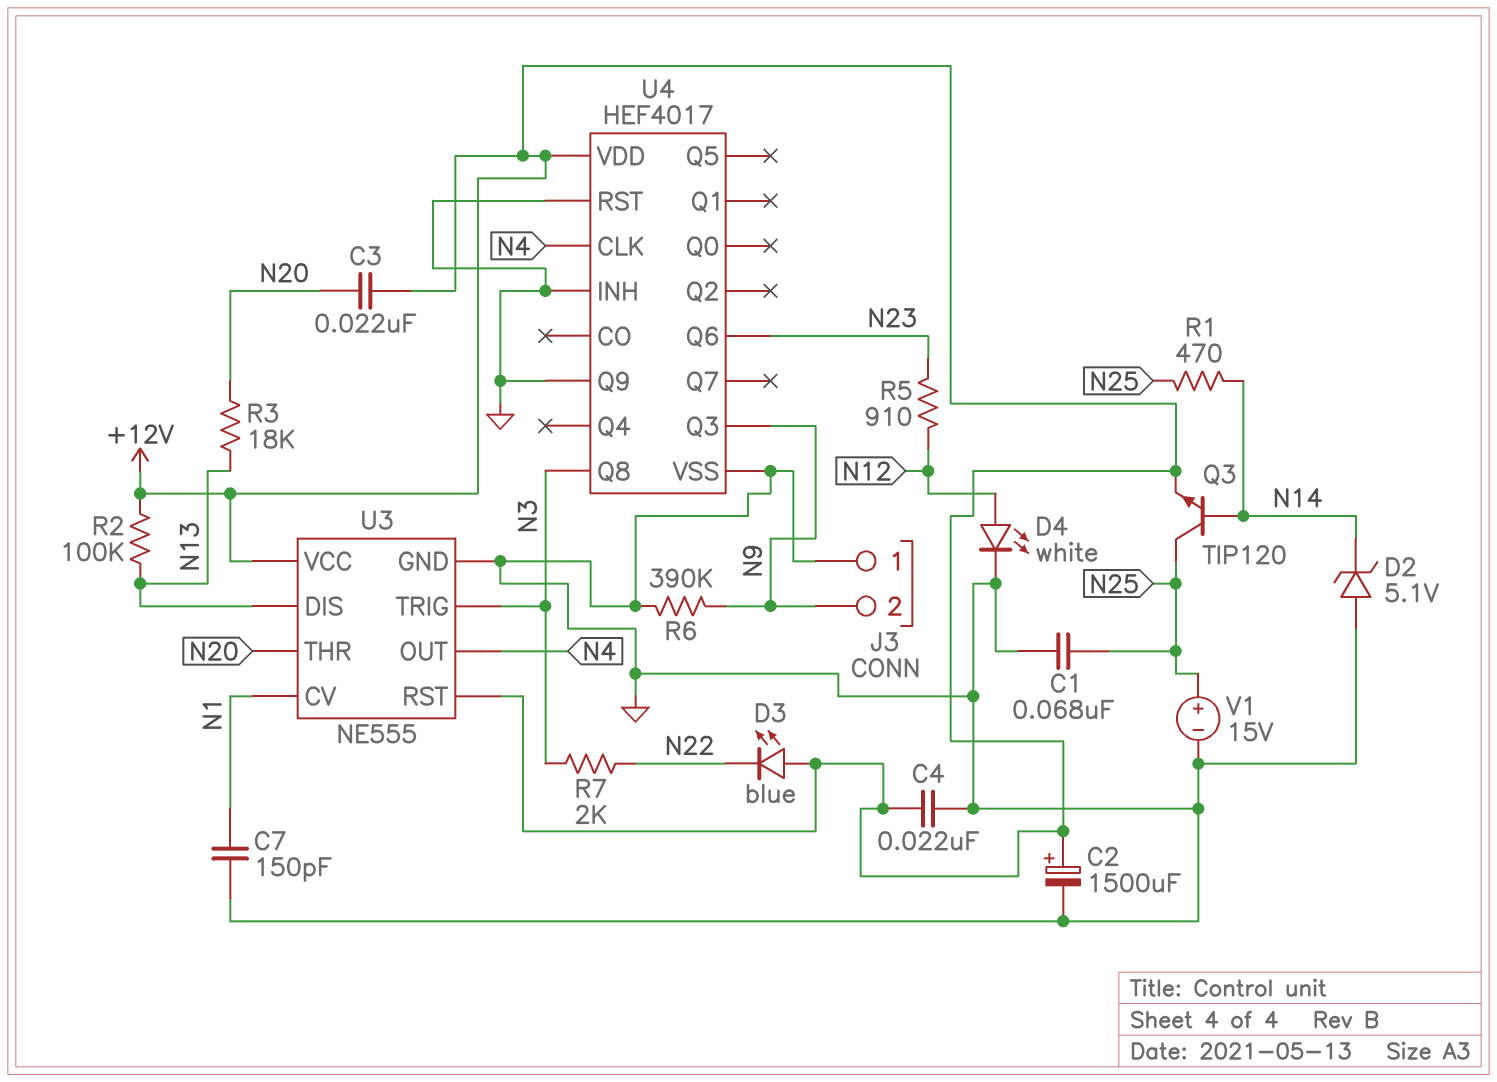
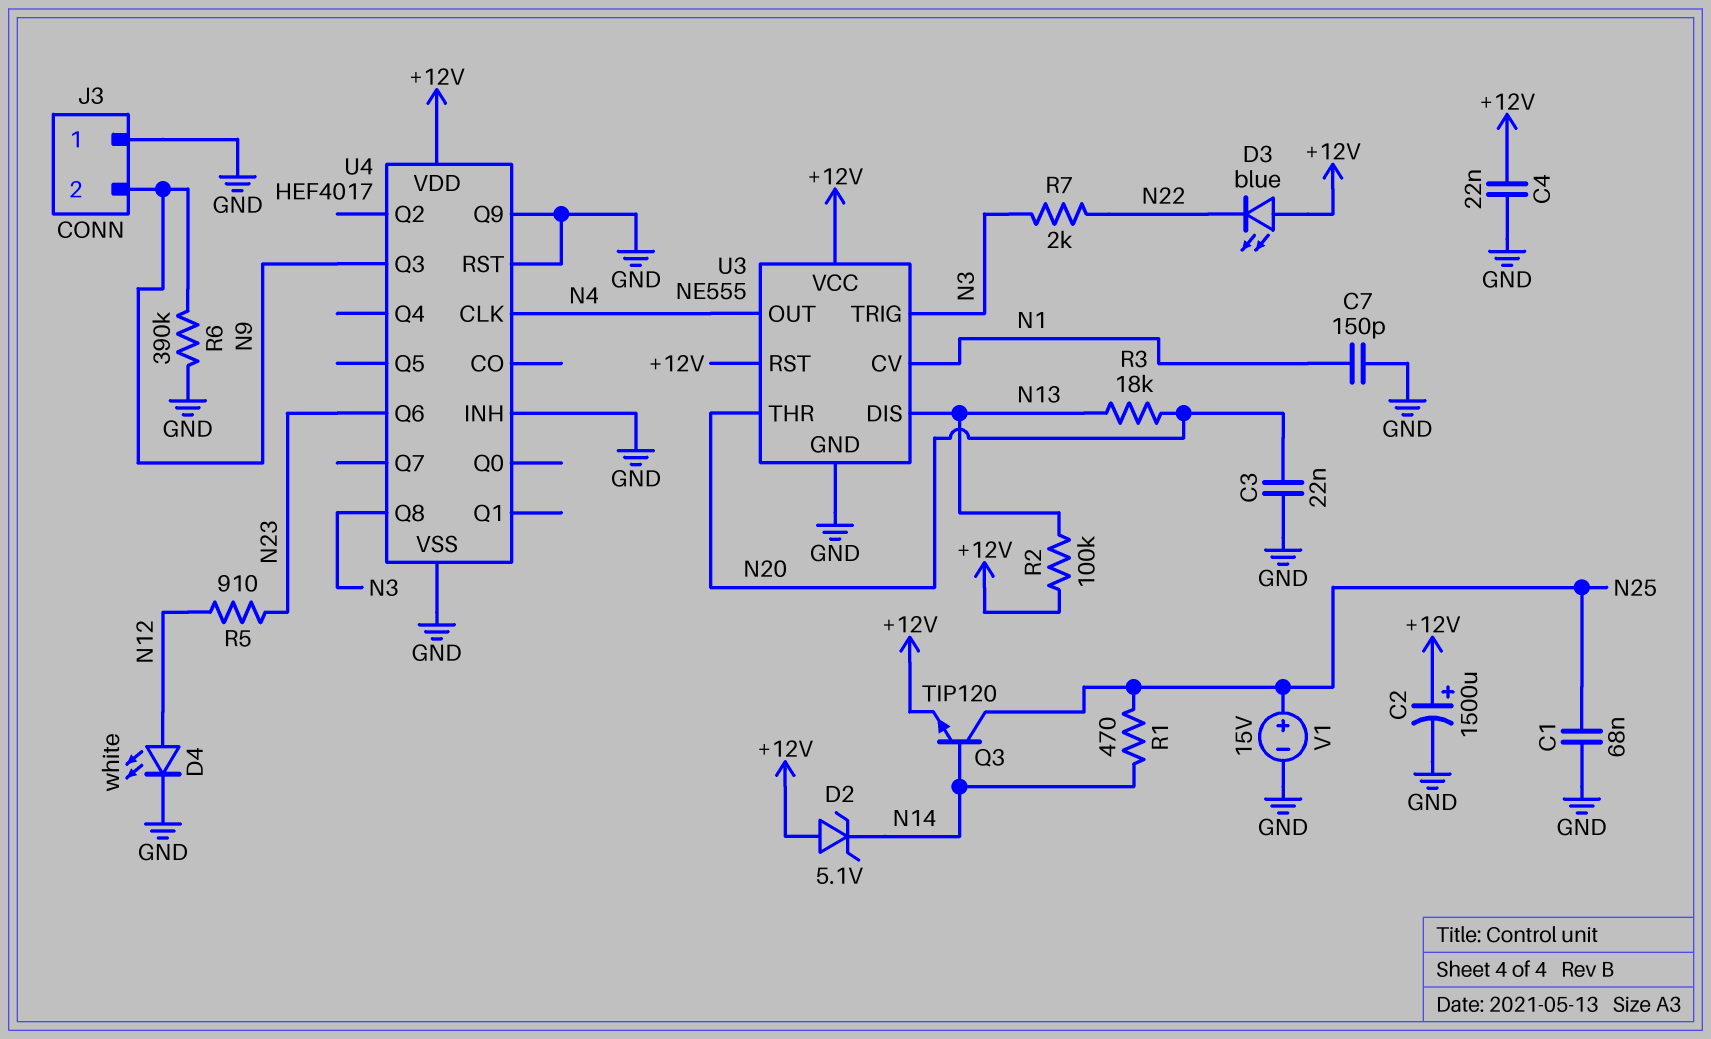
C3: 22nF (+12V, N20) -> 22nF (GND, N20)
D2: zener 5.1V (A GND, K N14) -> zener 5.1V (A +12V, K N14)

